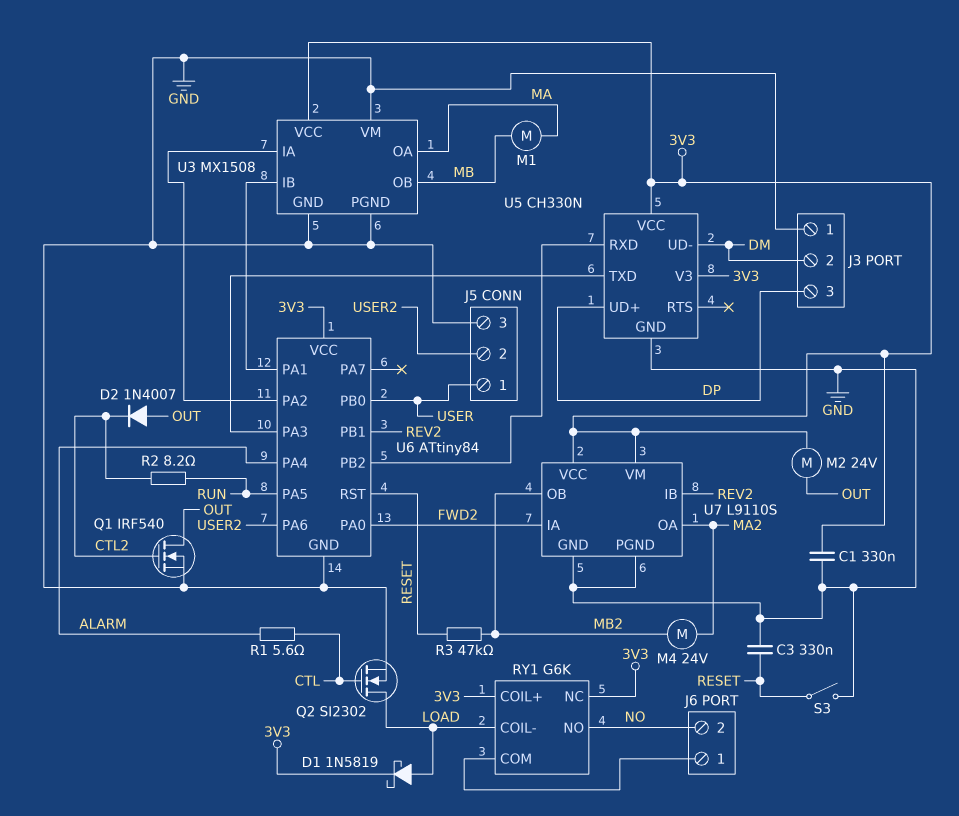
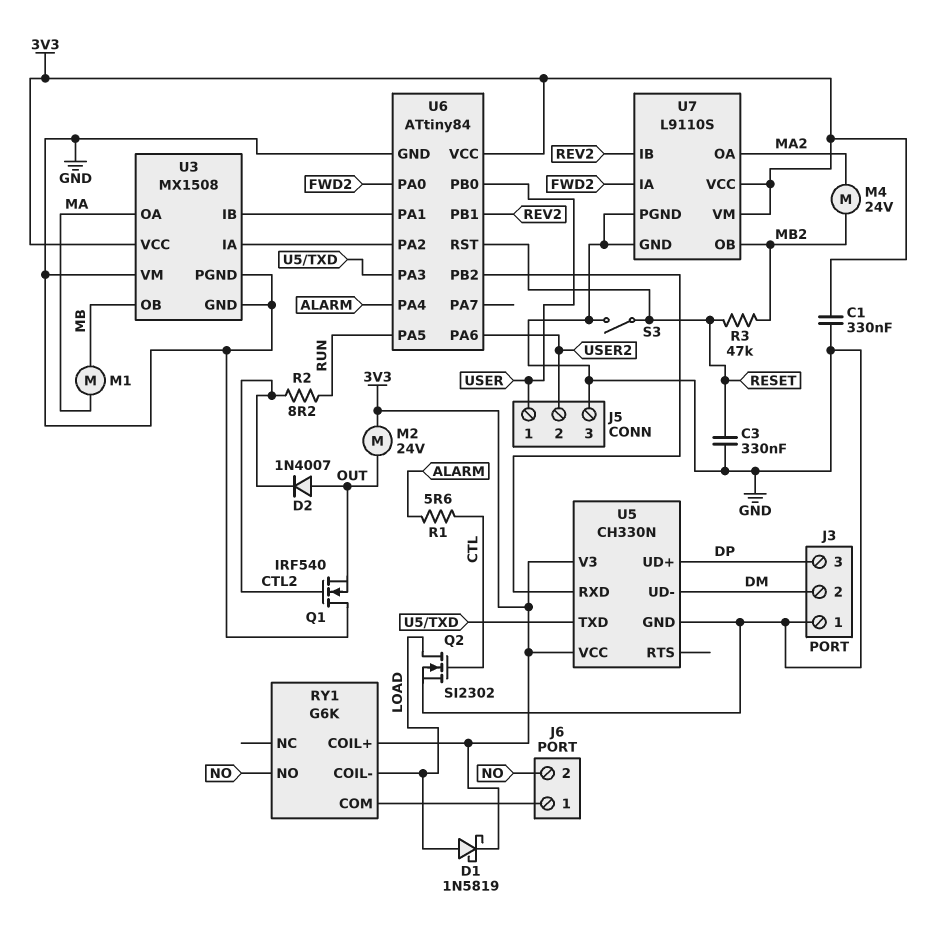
Q1: NMOS IRF540 (G CTL2, D OUT, S GND) -> NMOS IRF540 (G CTL2, D GND, S OUT)
RY1 pin NC: 3V3 -> none

